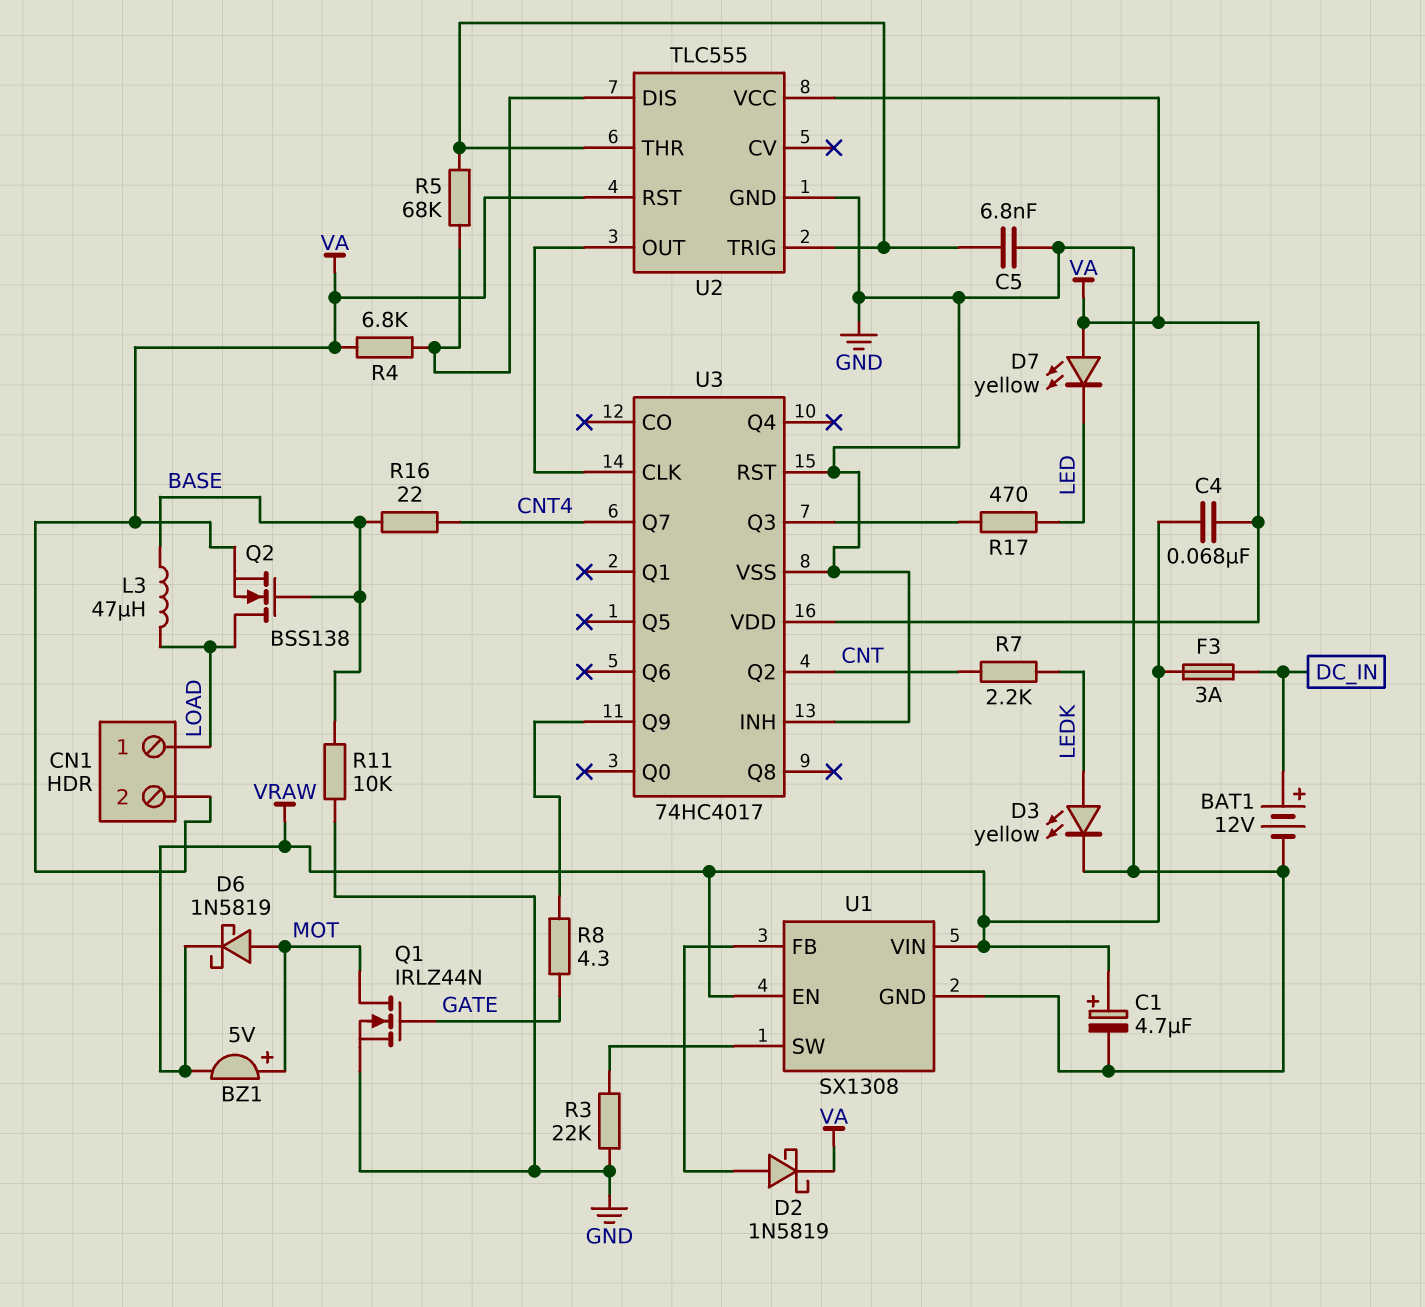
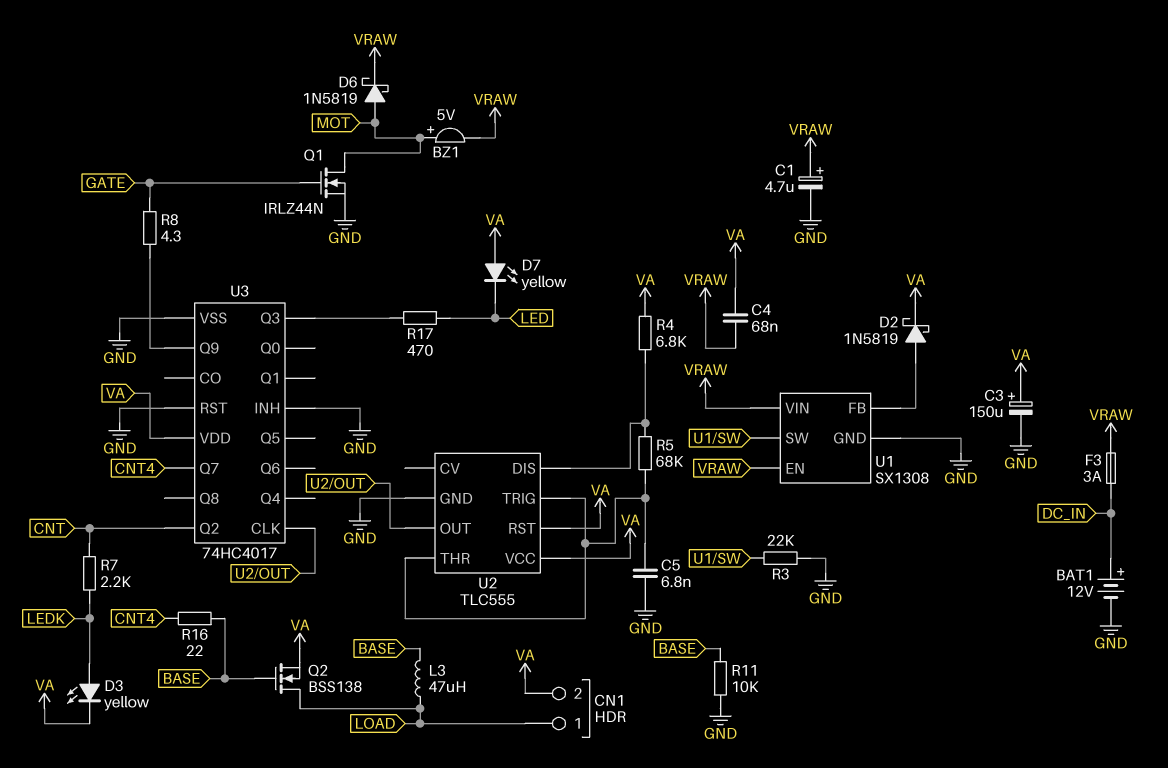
C3: none -> 150uF (plus VA, minus GND)
D3: LED yellow (A LEDK, K GND) -> LED yellow (A LEDK, K VA)

